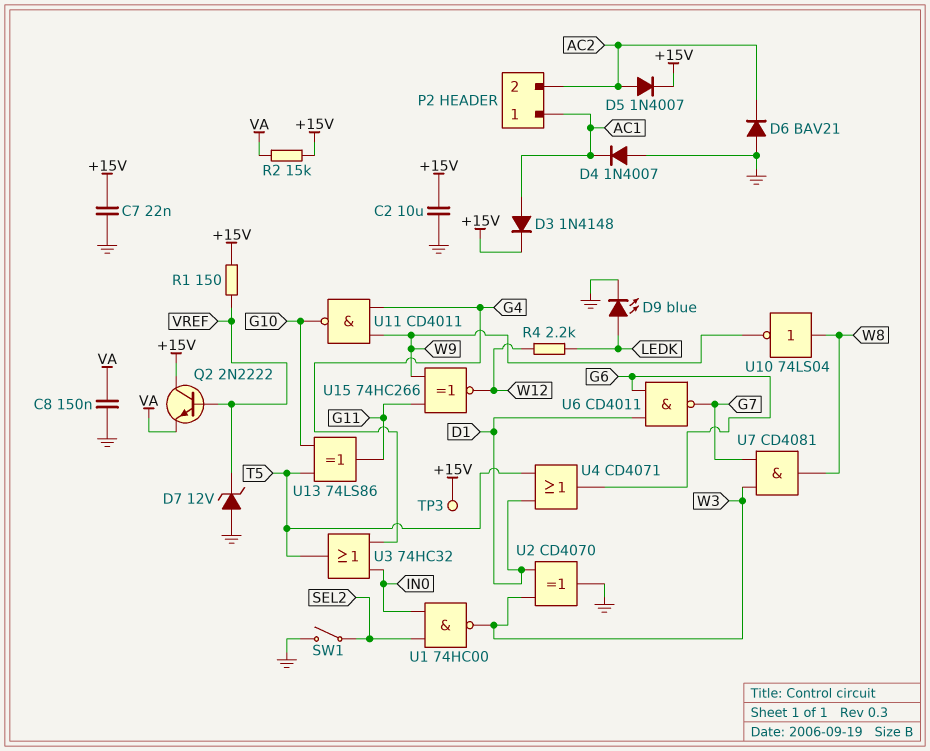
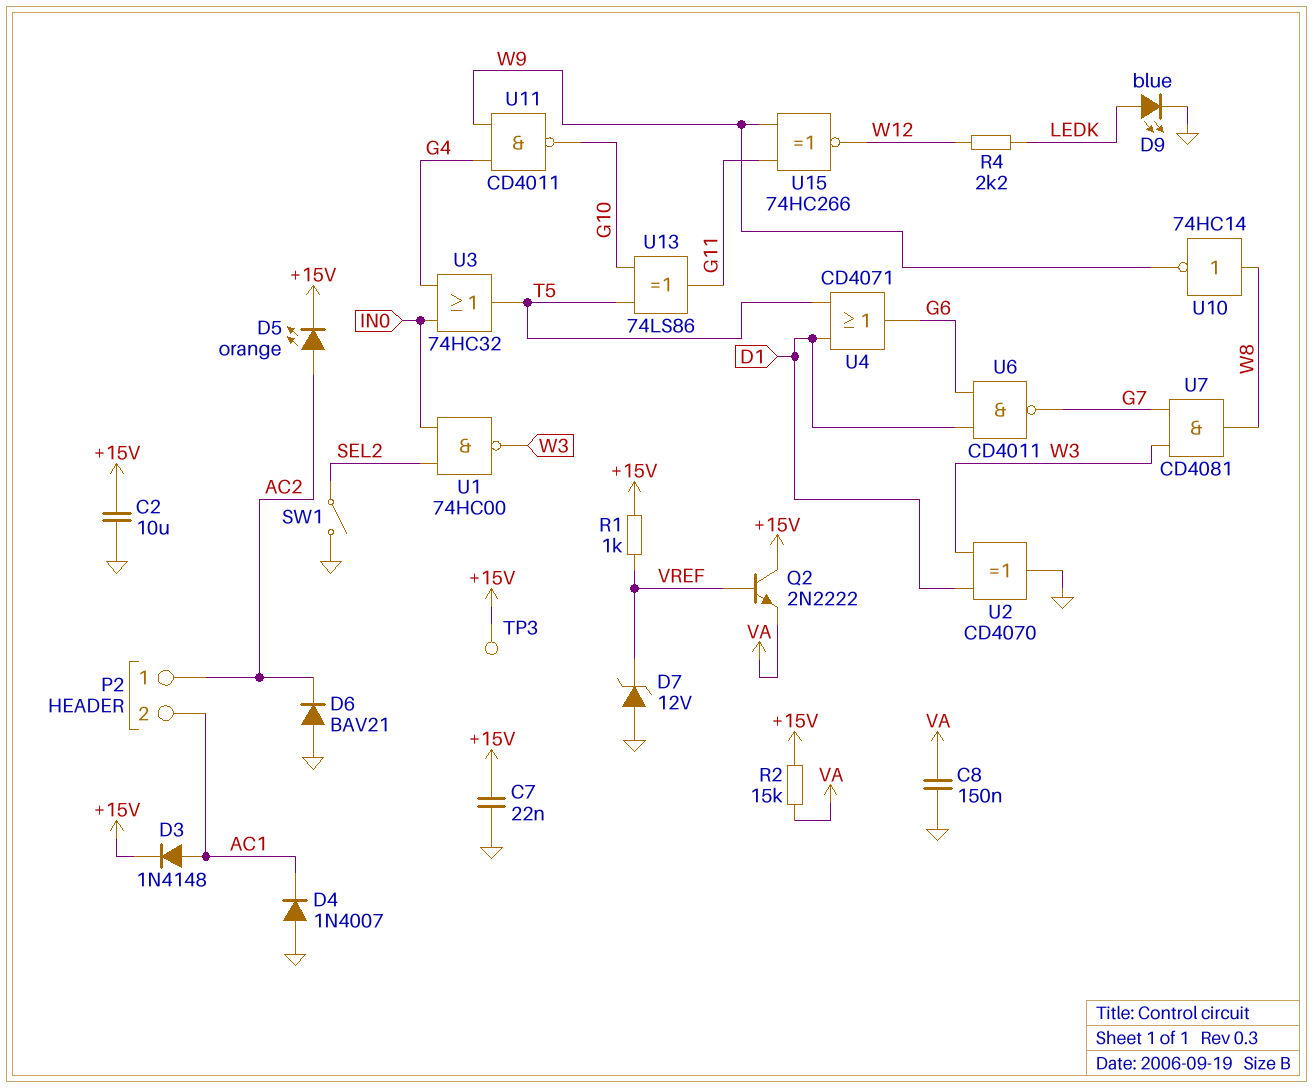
D5: diode 1N4007 (A AC2, K +15V) -> LED orange (A AC2, K +15V)
P2 pin 1: AC1 -> AC2
P2 pin 2: AC2 -> AC1
R1: 150 (+15V, VREF) -> 1k (+15V, VREF)
U10: NOT 74LS04 (in W8, out W9) -> NOT 74HC14 (in W8, out W9)

